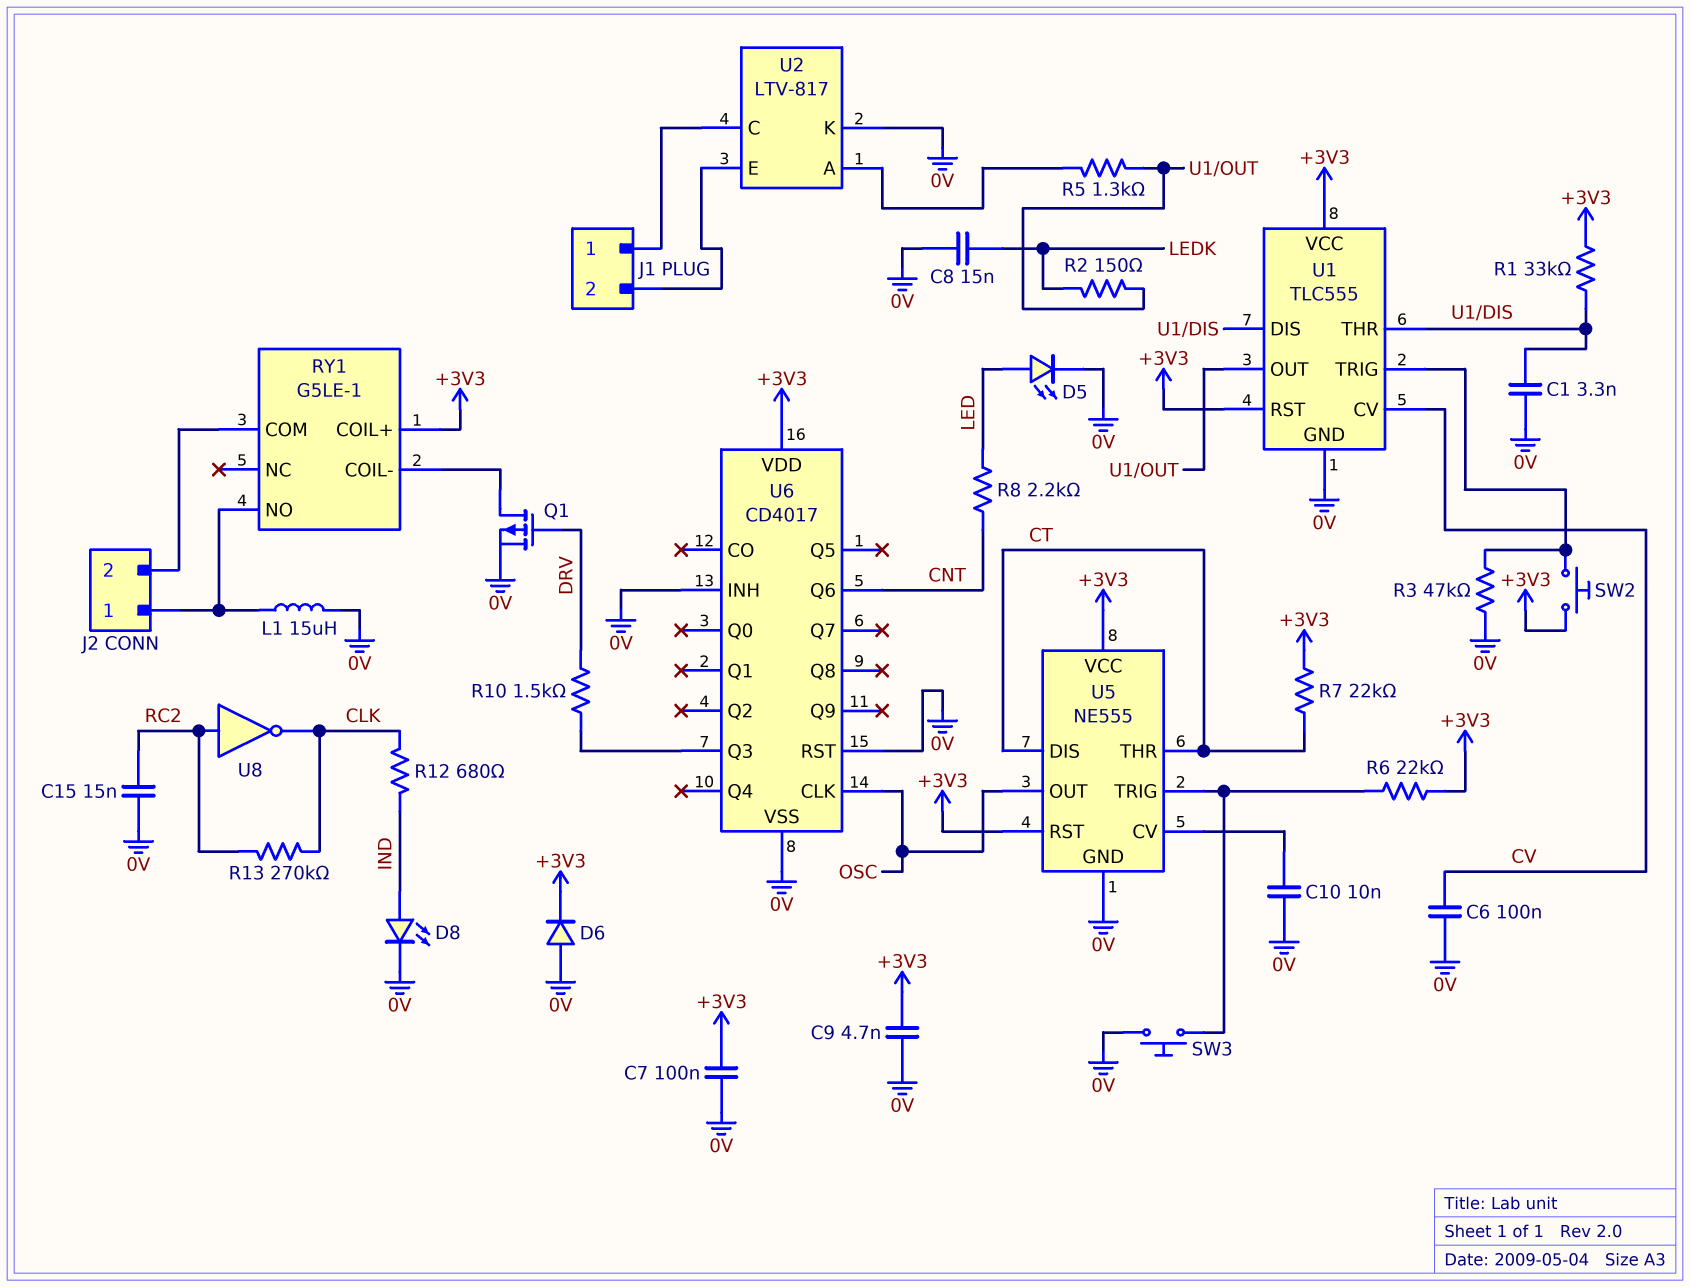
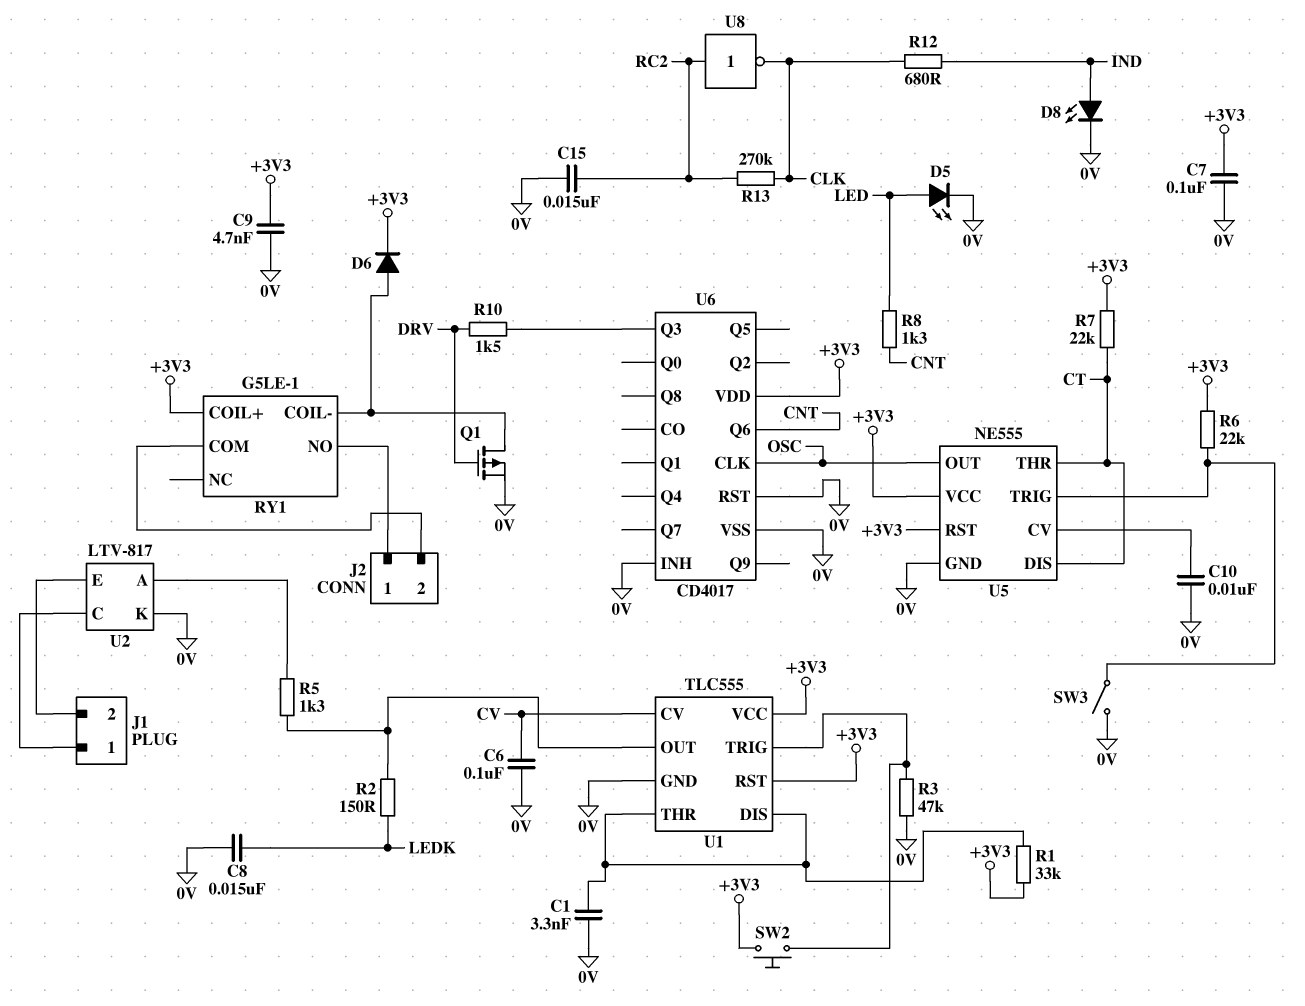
D6: diode (A 0V, K +3V3) -> diode (A RY1/COIL-, K +3V3)
L1: 15uH (0V, J2/1) -> none
R8: 2.2k (CNT, LED) -> 1.3k (CNT, LED)
SW3: button (0V, U5/TRIG) -> switch (0V, U5/TRIG)

